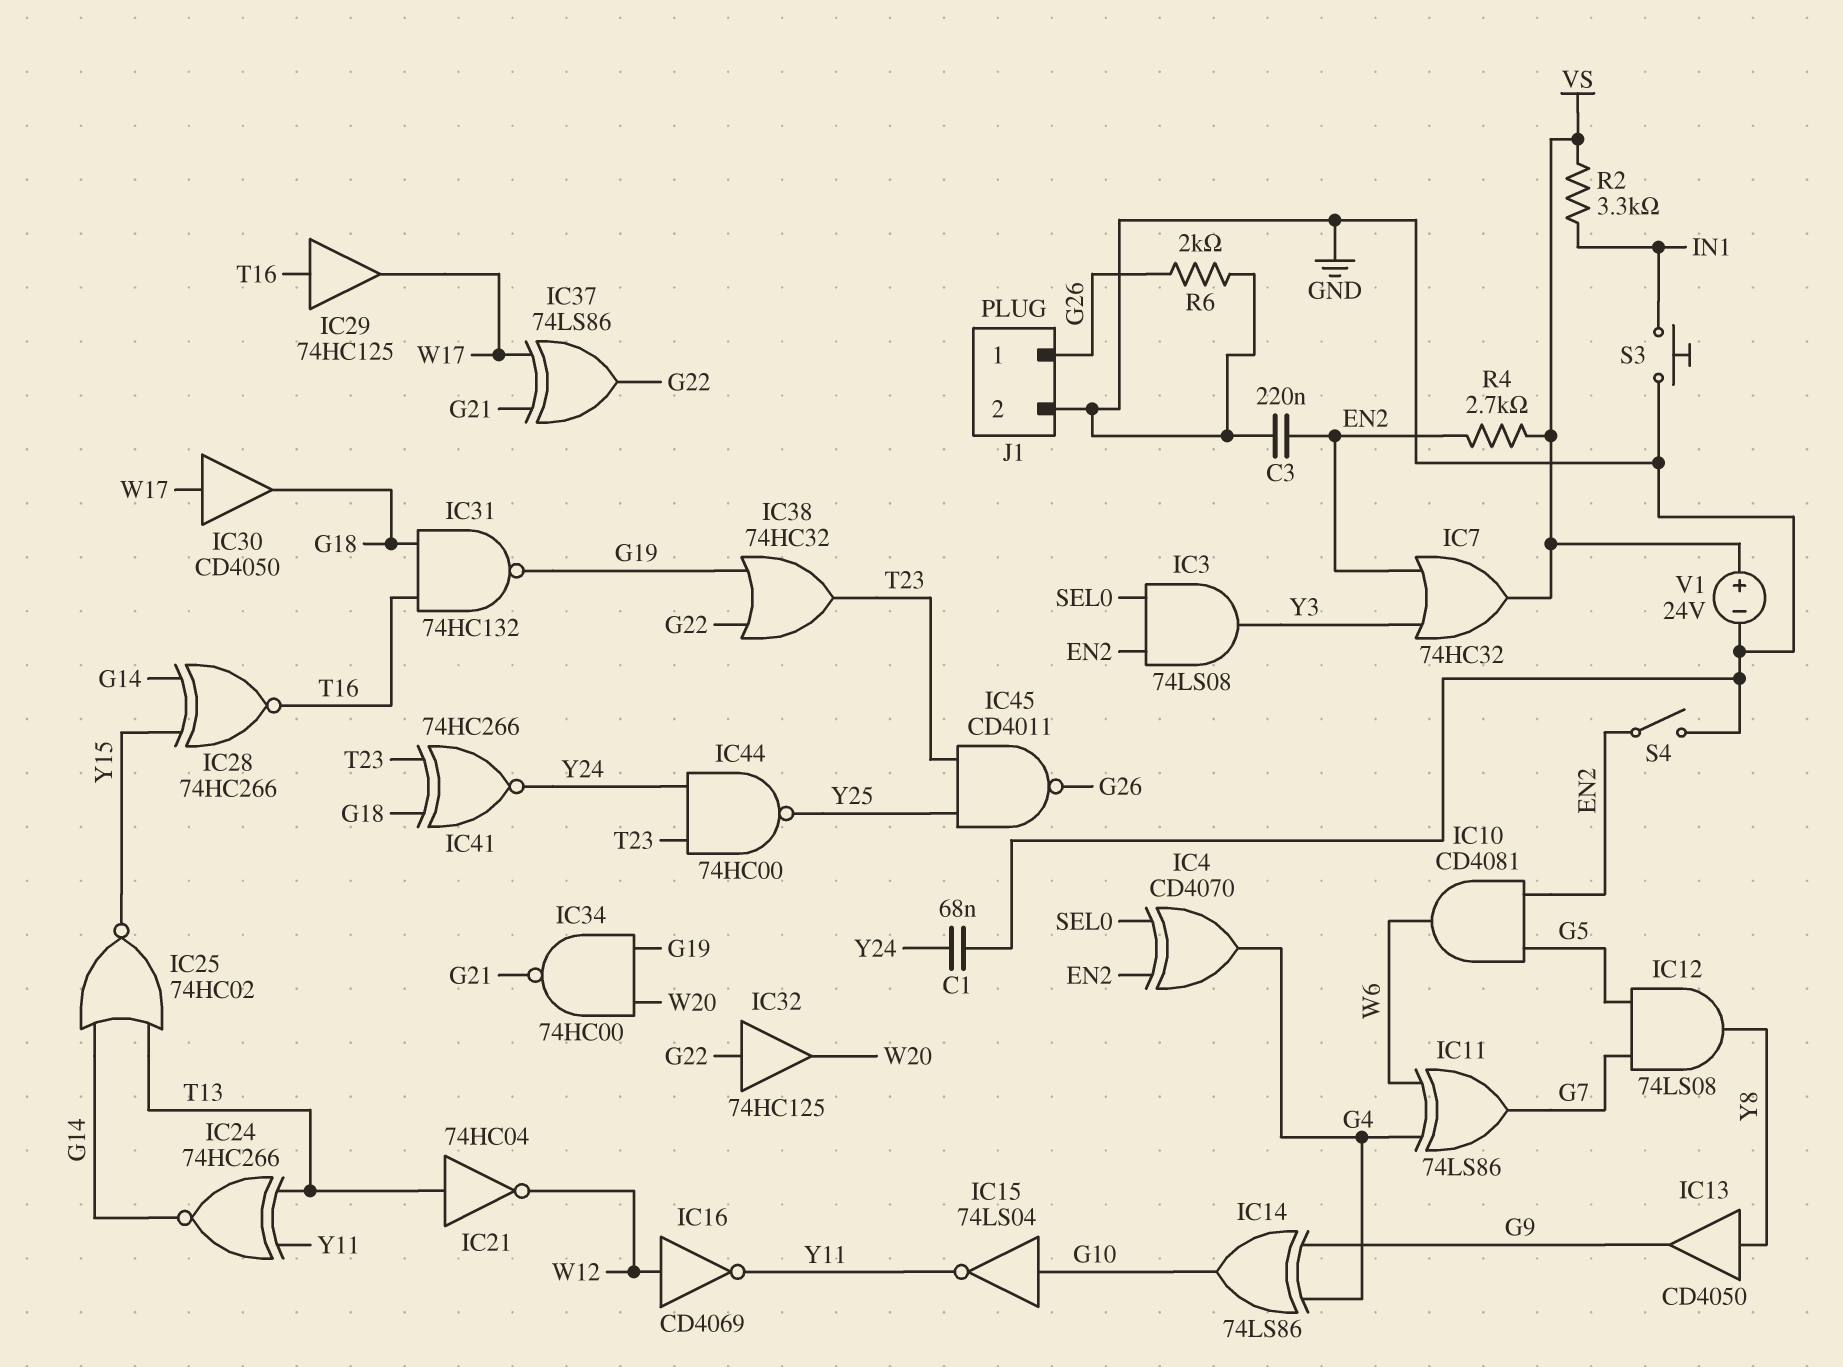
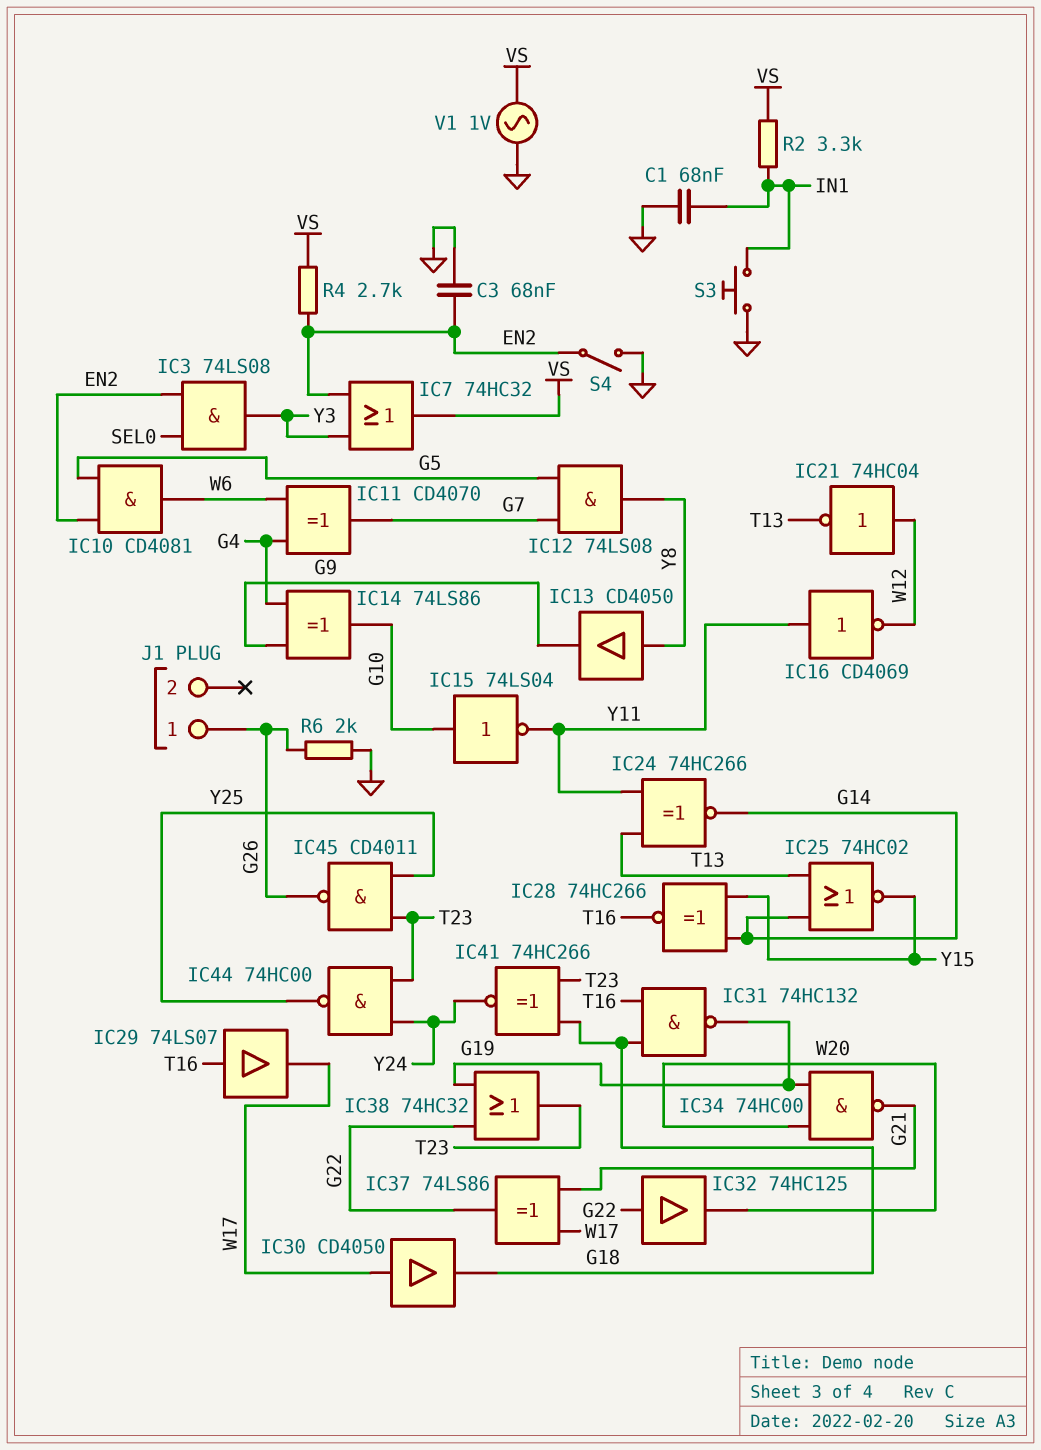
C1: 68nF (GND, Y24) -> 68nF (GND, IN1)
C3: 220nF (EN2, GND) -> 68nF (EN2, GND)
IC4: XOR CD4070 (in EN2, in SEL0, out G4) -> none
IC11: XOR 74LS86 (in G4, in W6, out G7) -> XOR CD4070 (in G4, in W6, out G7)
IC16: NOT CD4069 (in W12, out Y11) -> NOT CD4069 (in Y11, out W12)
IC21: NOT 74HC04 (in T13, out W12) -> NOT 74HC04 (in W12, out T13)
IC29: buffer 74HC125 (in T16, out W17) -> buffer 74LS07 (in T16, out W17)
J1 pin 2: GND -> none
V1: 24V (plus VS, minus GND) -> AC 1V (GND, VS)

